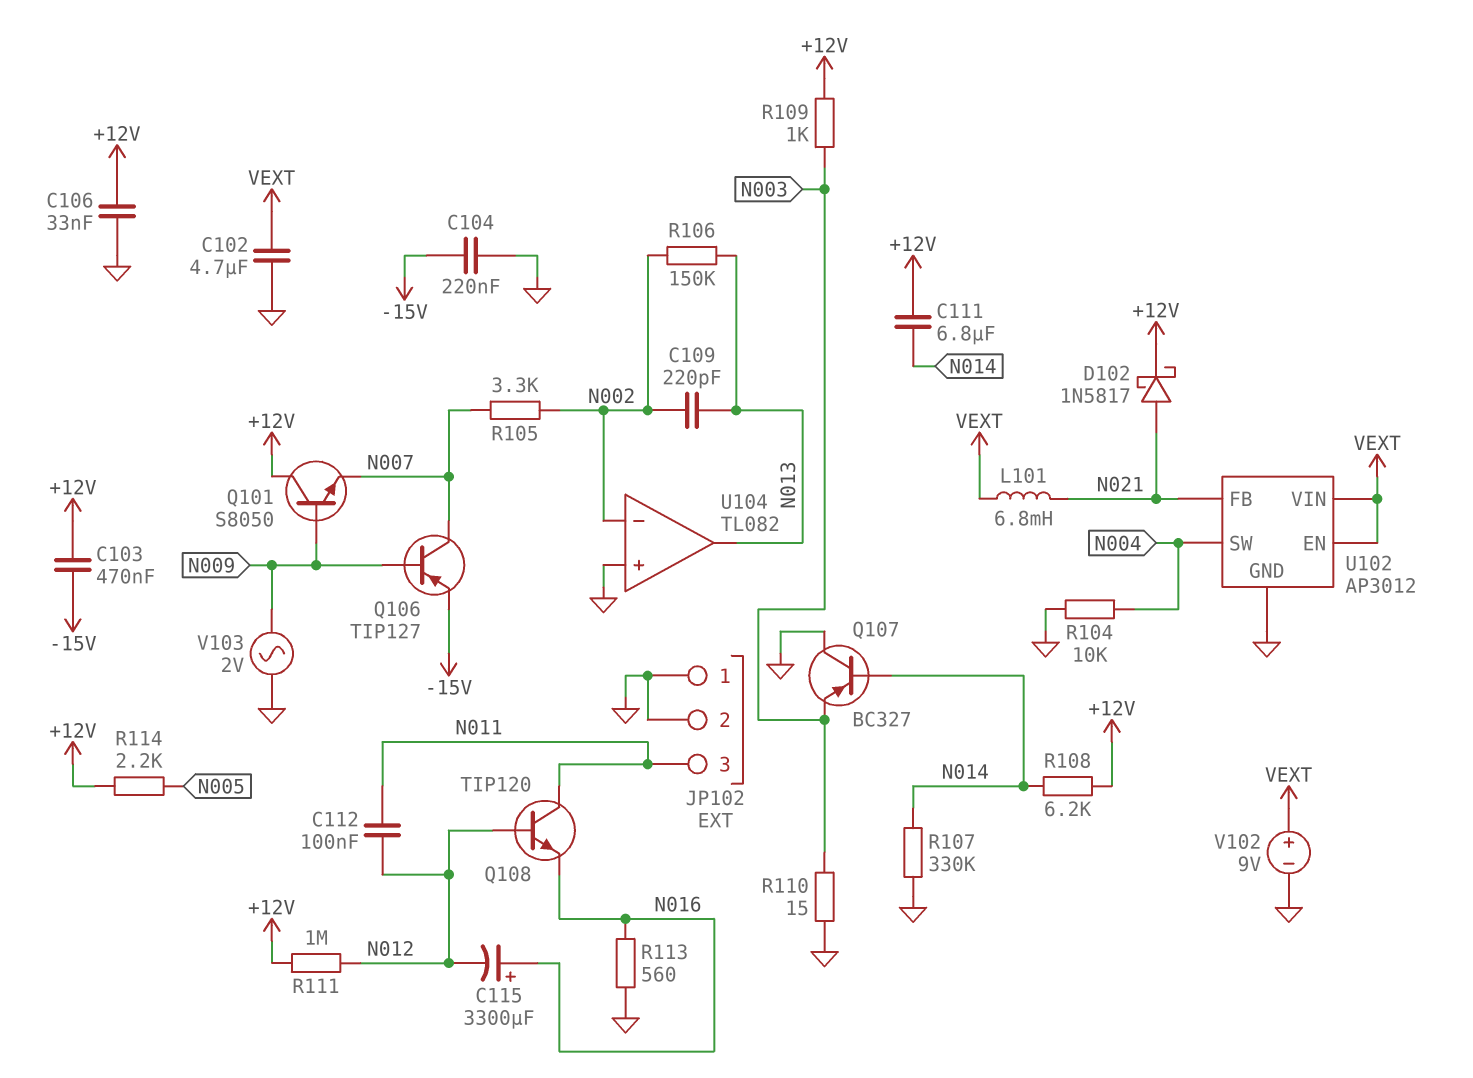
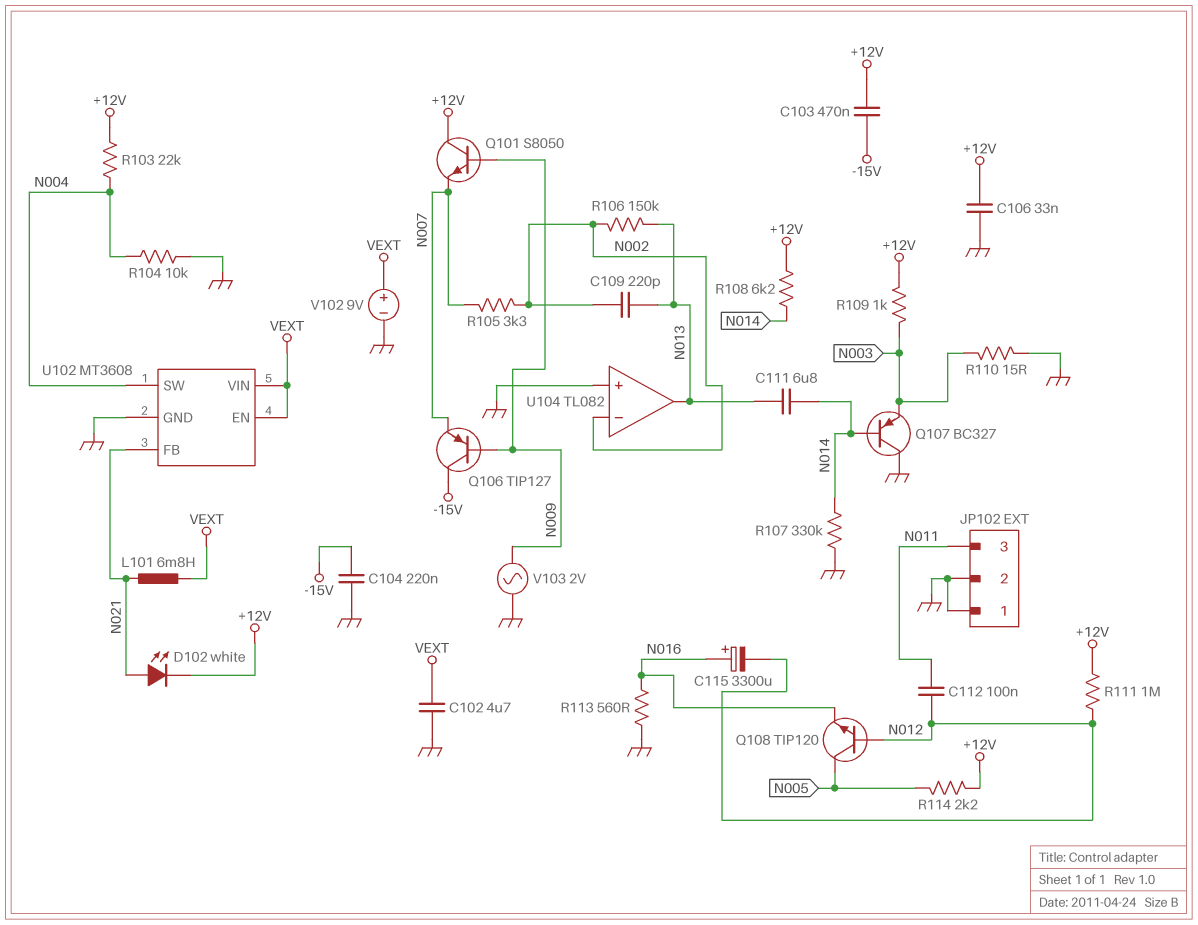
C111: 6.8uF (+12V, N014) -> 6.8uF (N013, N014)
D102: schottky 1N5817 (A N021, K +12V) -> LED white (A N021, K +12V)
Q106: PNP TIP127 (B N009, C N007, E -15V) -> PNP TIP127 (B N009, C -15V, E N007)
Q108: NPN TIP120 (B N012, C N011, E N016) -> NPN TIP120 (B N012, C N005, E N016)
R103: none -> 22k (+12V, N004)
U102: AP3012 -> MT3608

